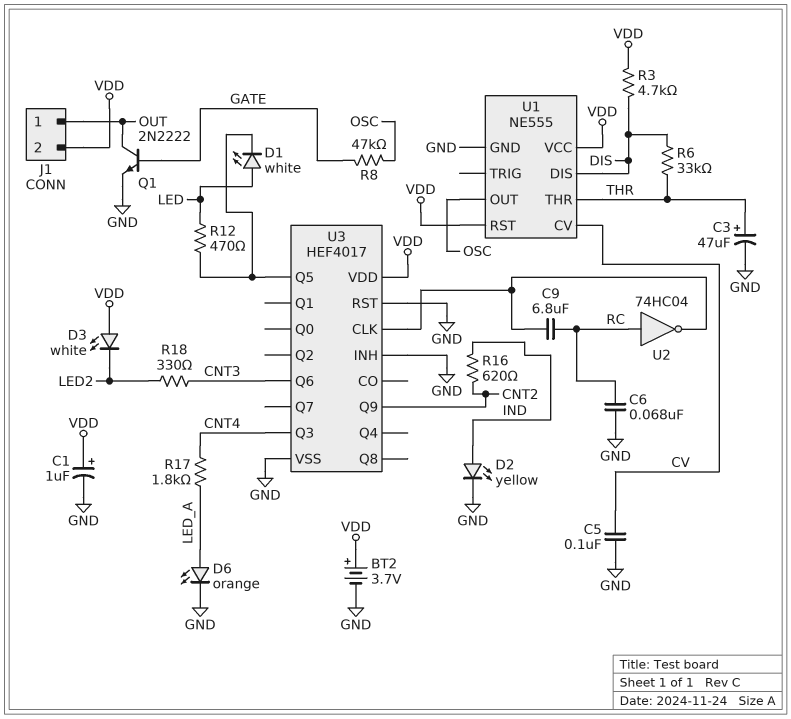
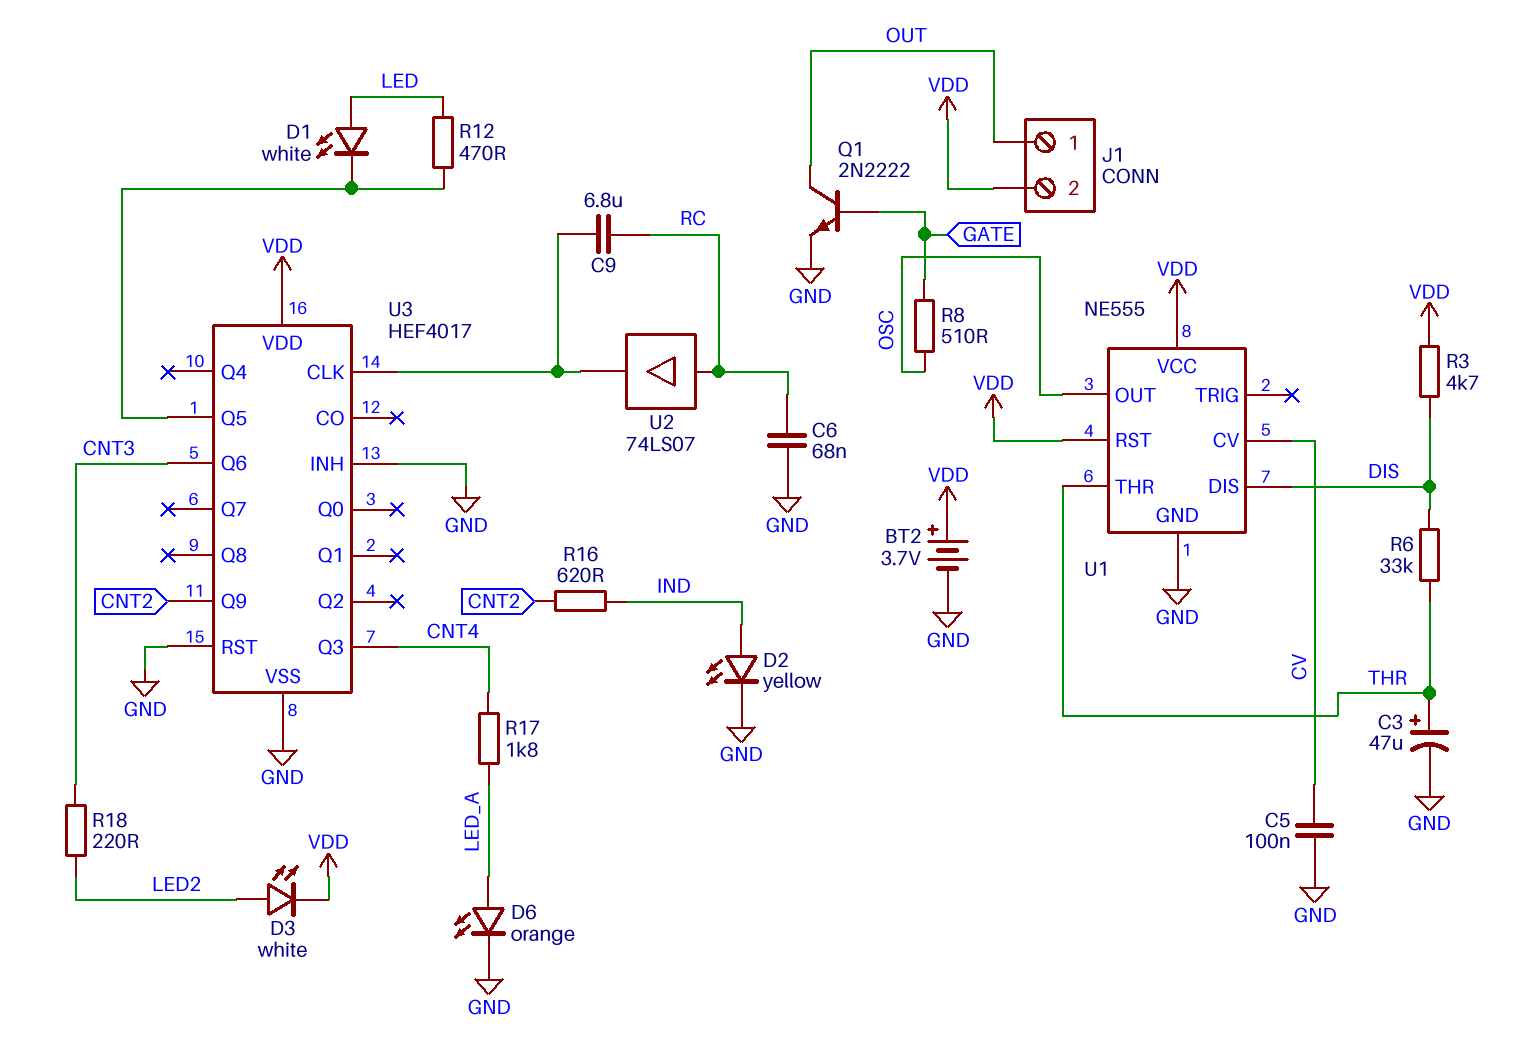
C1: 1uF (plus VDD, minus GND) -> none
D3: LED white (A VDD, K LED2) -> LED white (A LED2, K VDD)
R8: 47k (GATE, OSC) -> 510 (GATE, OSC)
R18: 330 (CNT3, LED2) -> 220 (CNT3, LED2)
U2: NOT 74HC04 (in RC, out U3/CLK) -> buffer 74LS07 (in RC, out U3/CLK)

